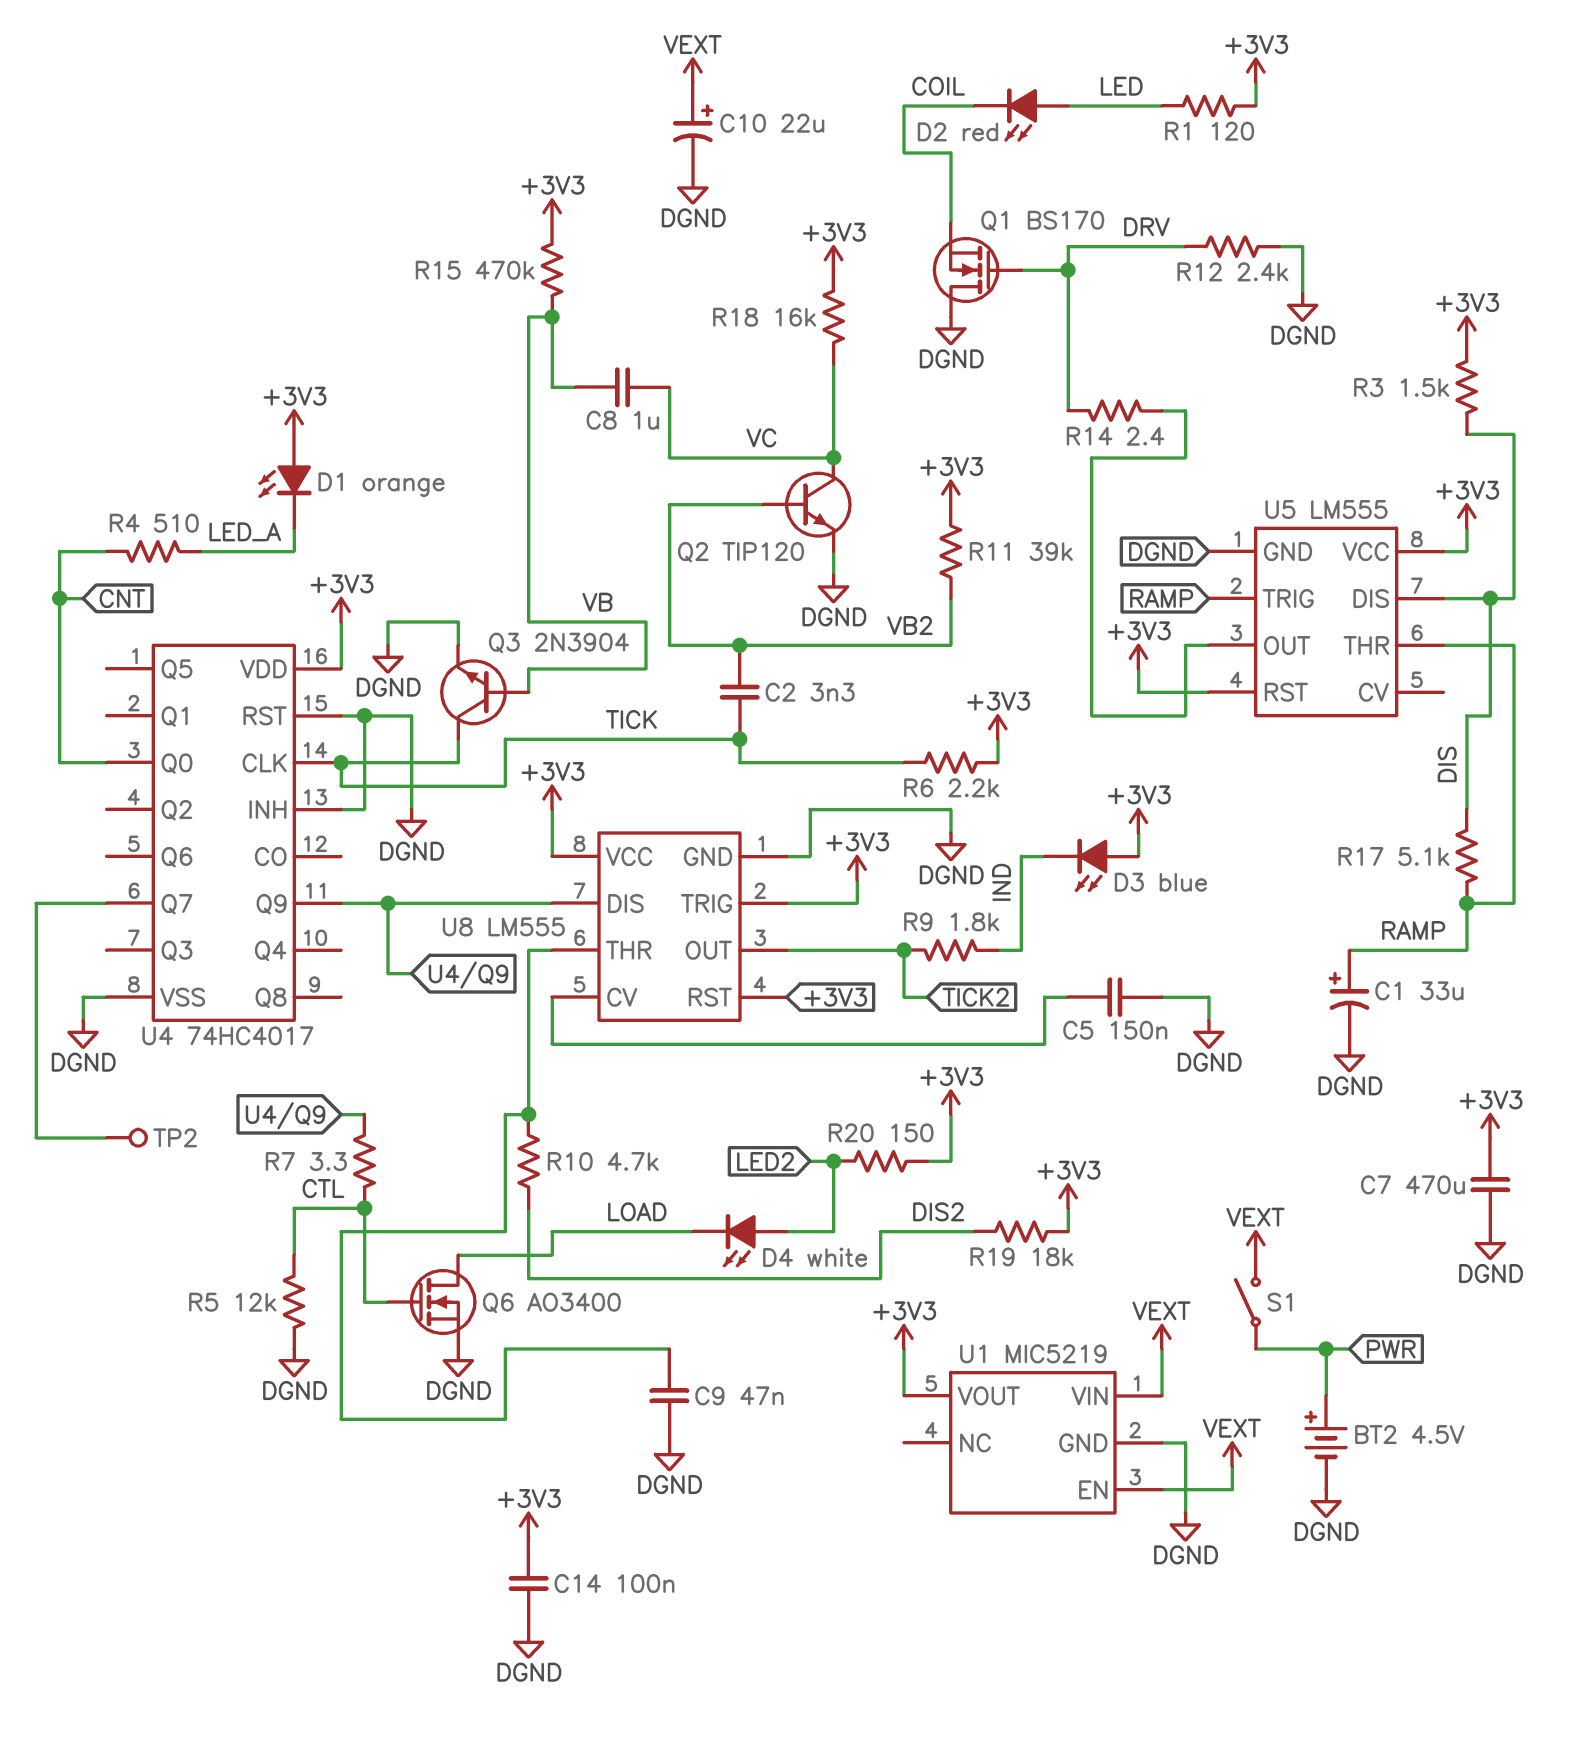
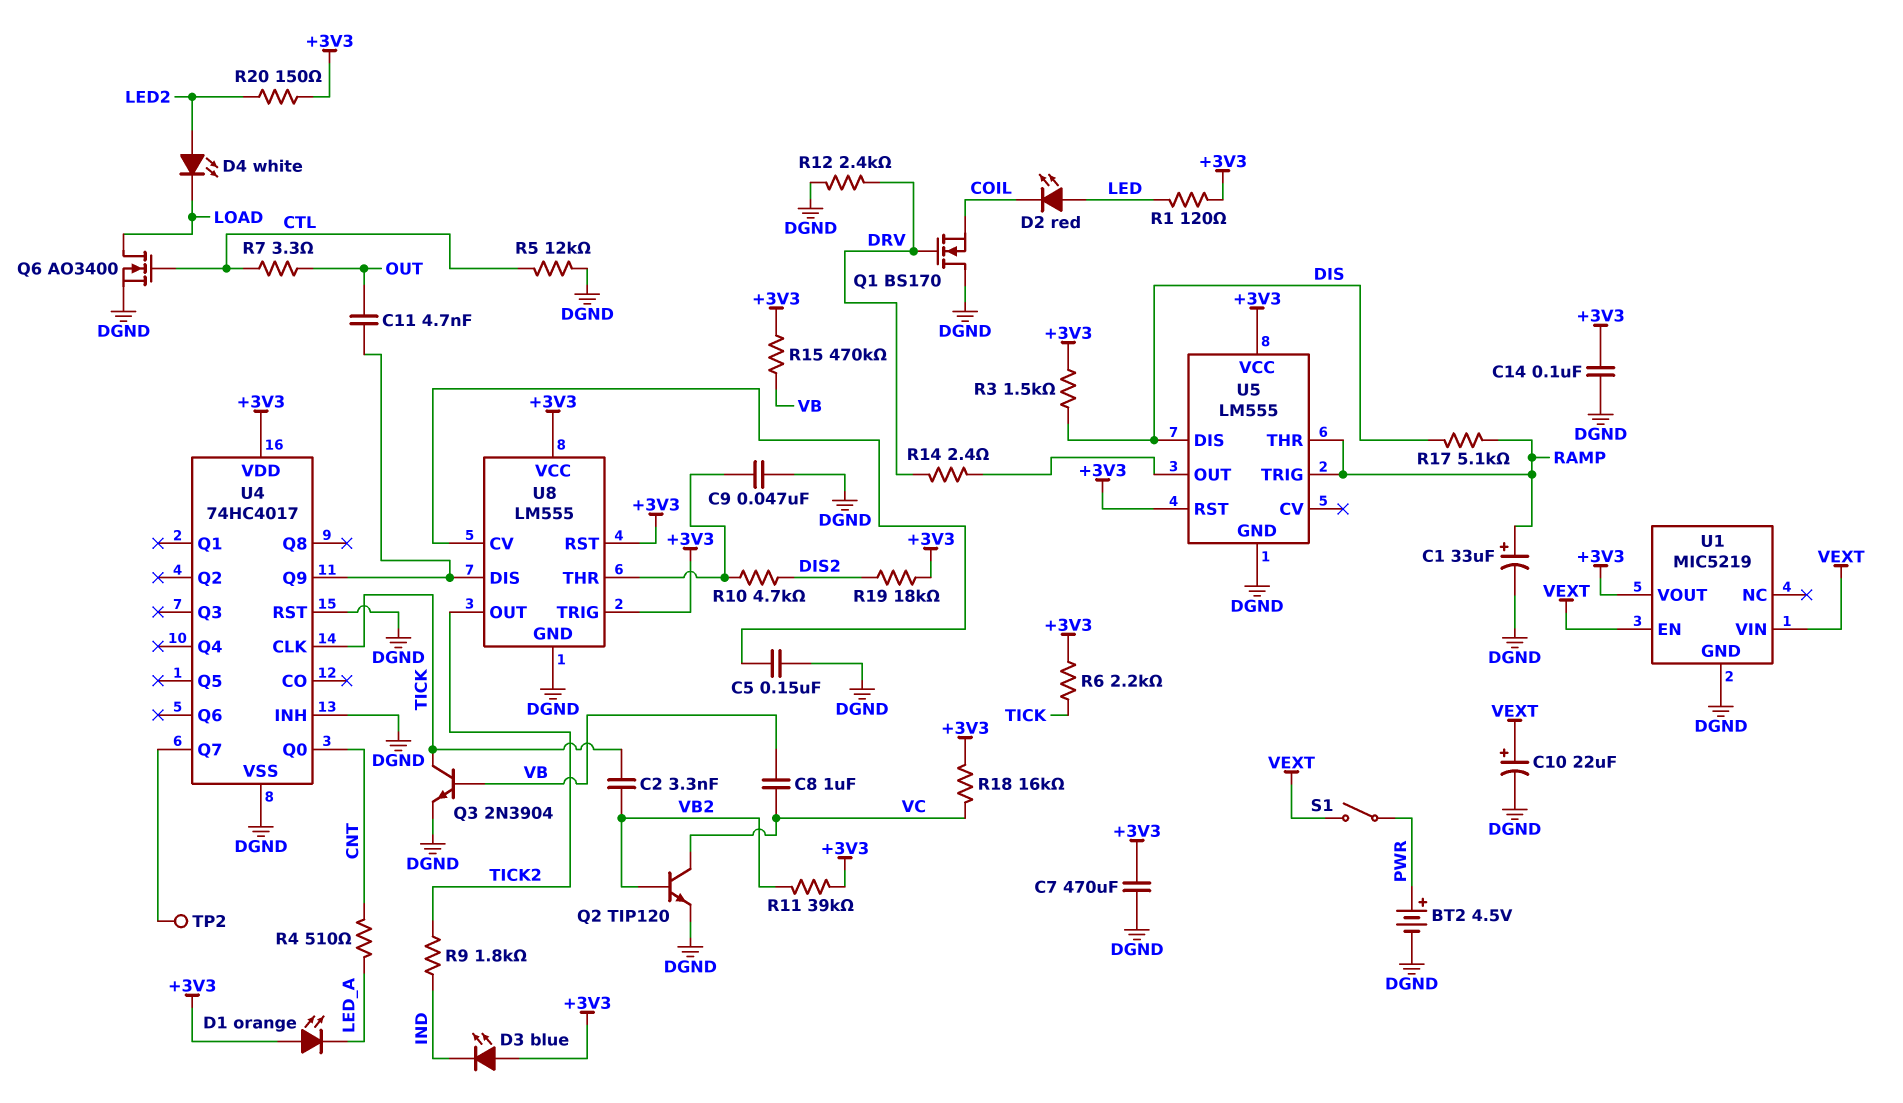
C11: none -> 4.7nF (OUT, U4/Q9)
R7: 3.3 (CTL, U4/Q9) -> 3.3 (CTL, OUT)

